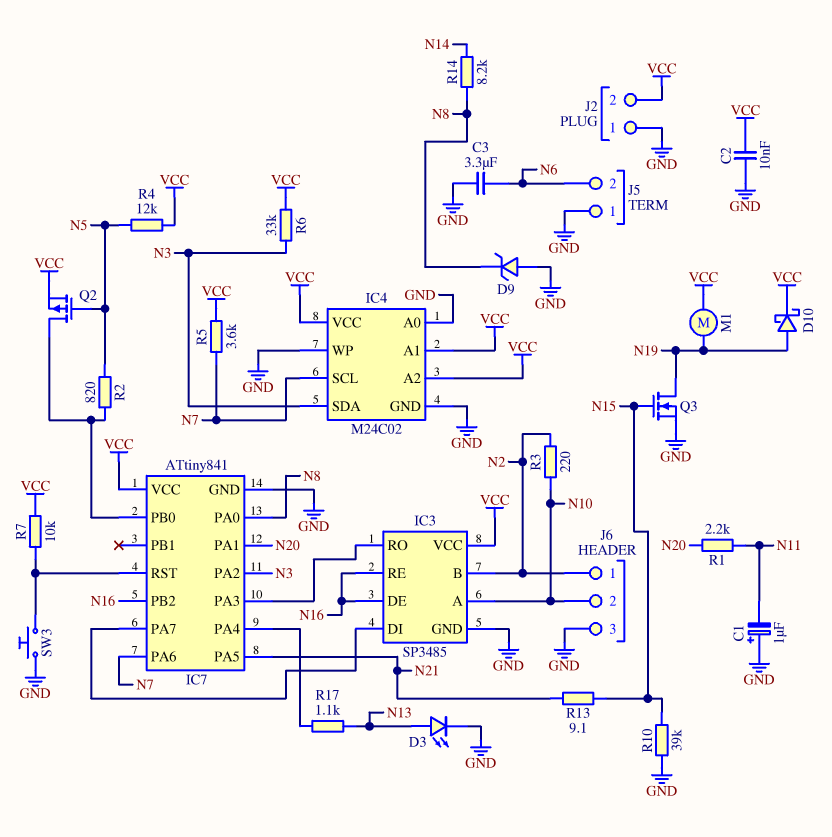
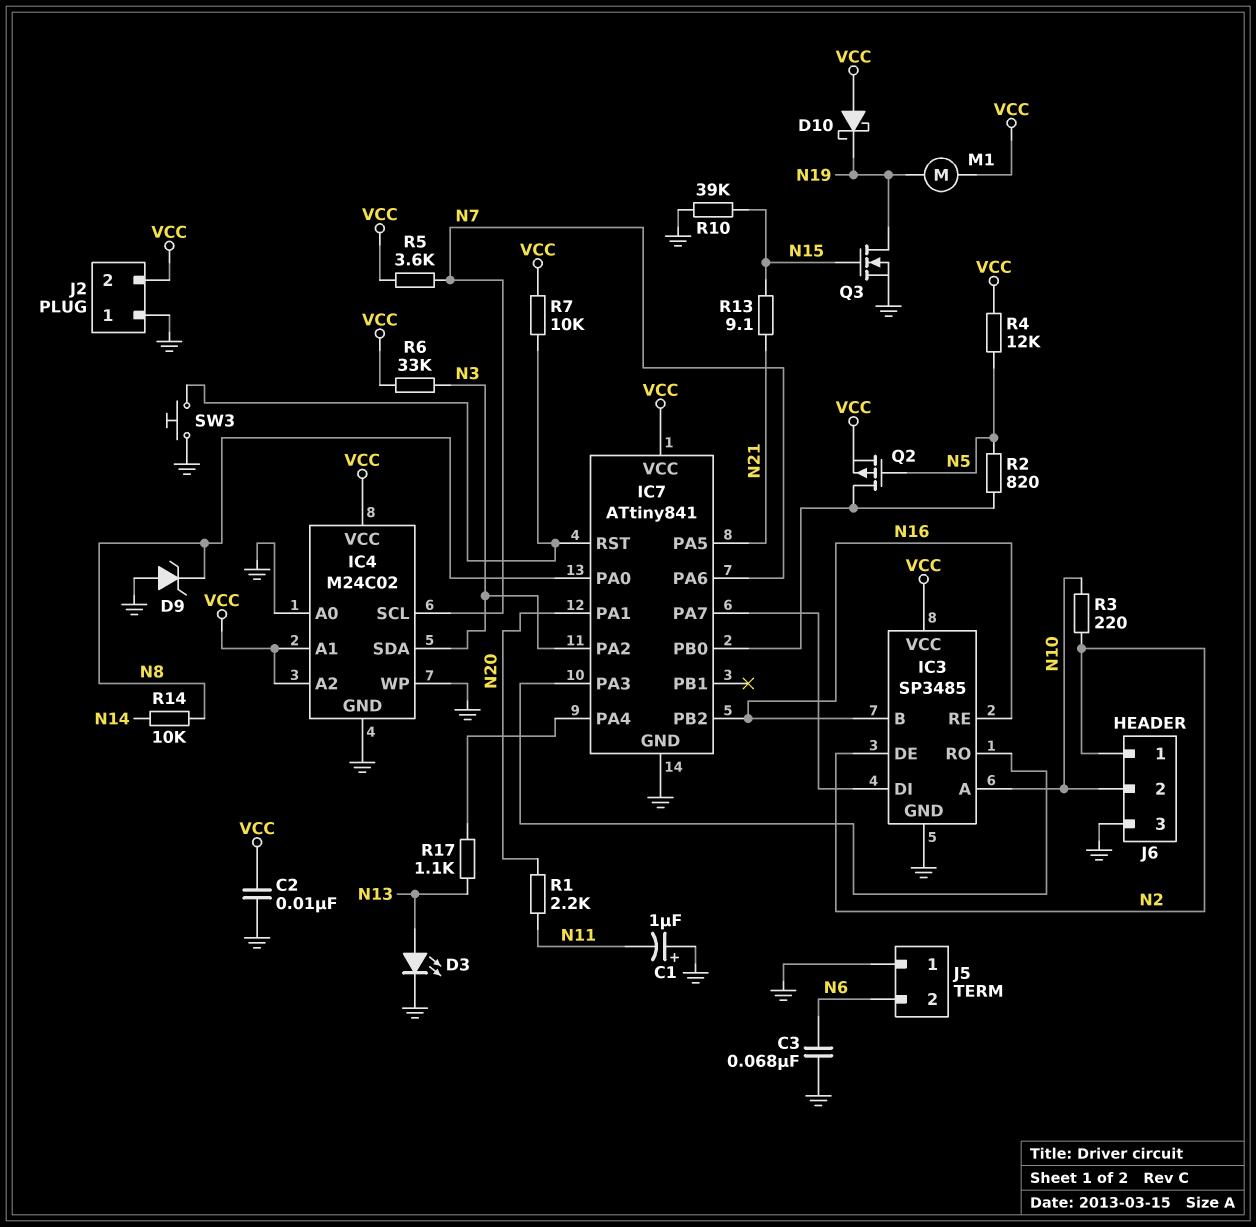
C3: 3.3uF (GND, N6) -> 68nF (GND, N6)
D10: schottky (A N19, K VCC) -> schottky (A VCC, K N19)
IC3 pin B: N2 -> N16
IC3 pin DE: N16 -> N2
R14: 8.2k (N8, N14) -> 10k (N8, N14)

